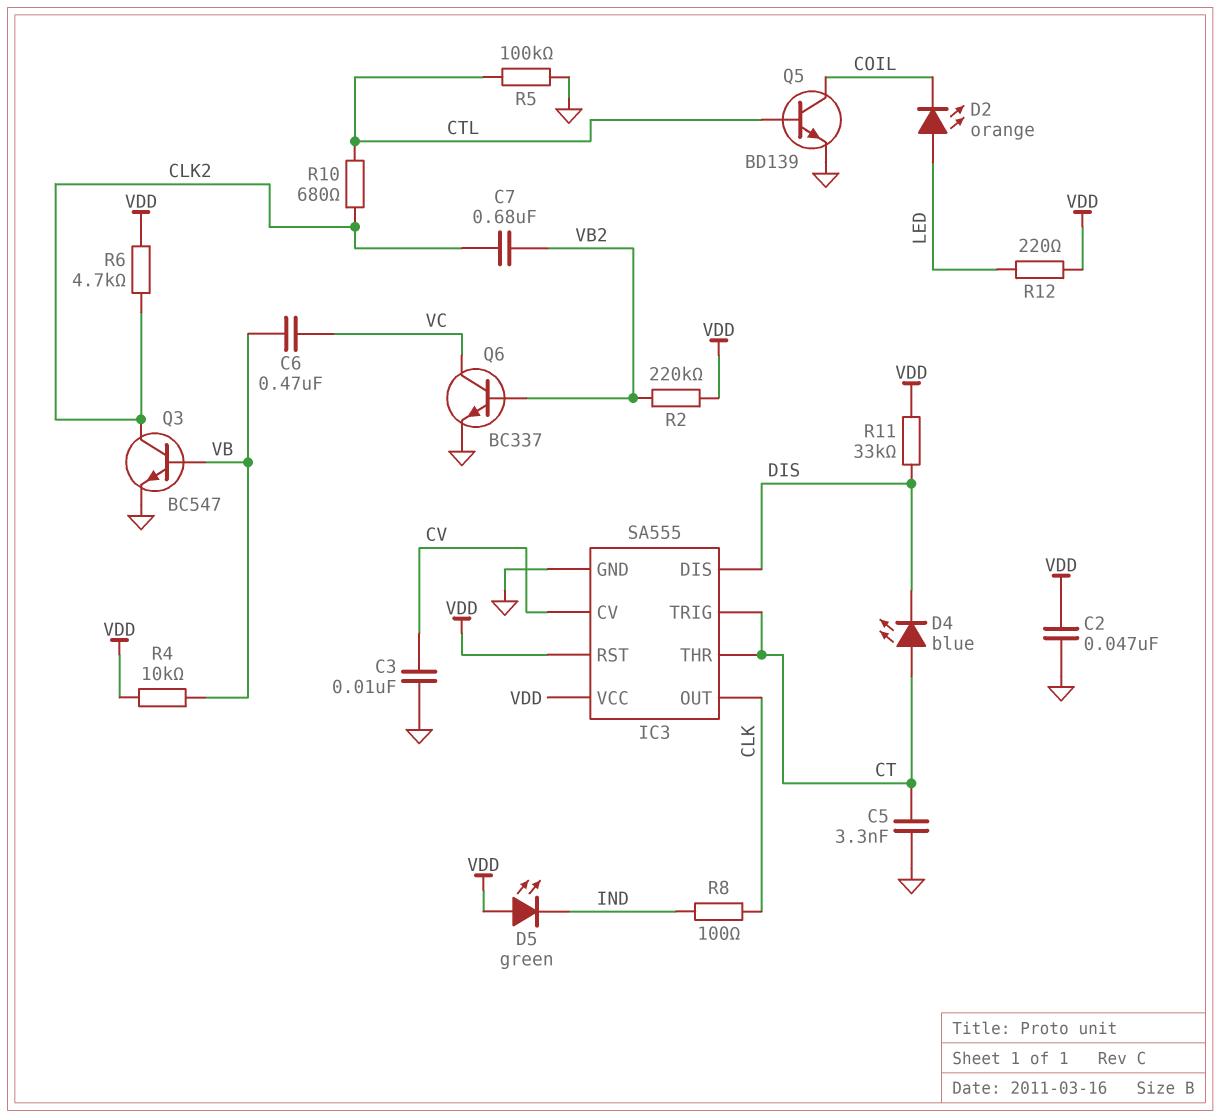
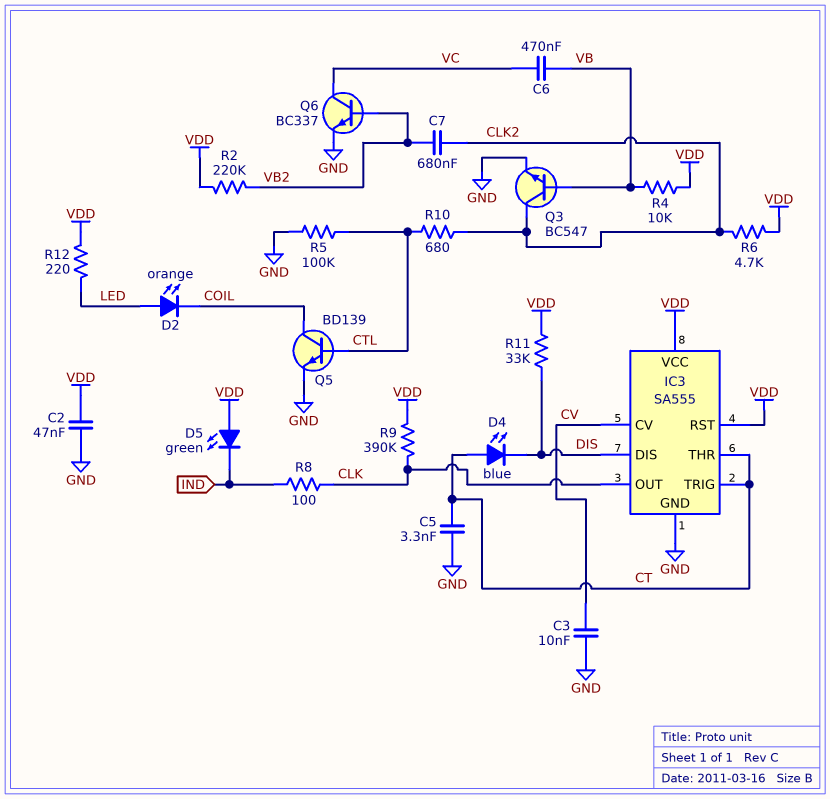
R9: none -> 390k (CLK, VDD)

